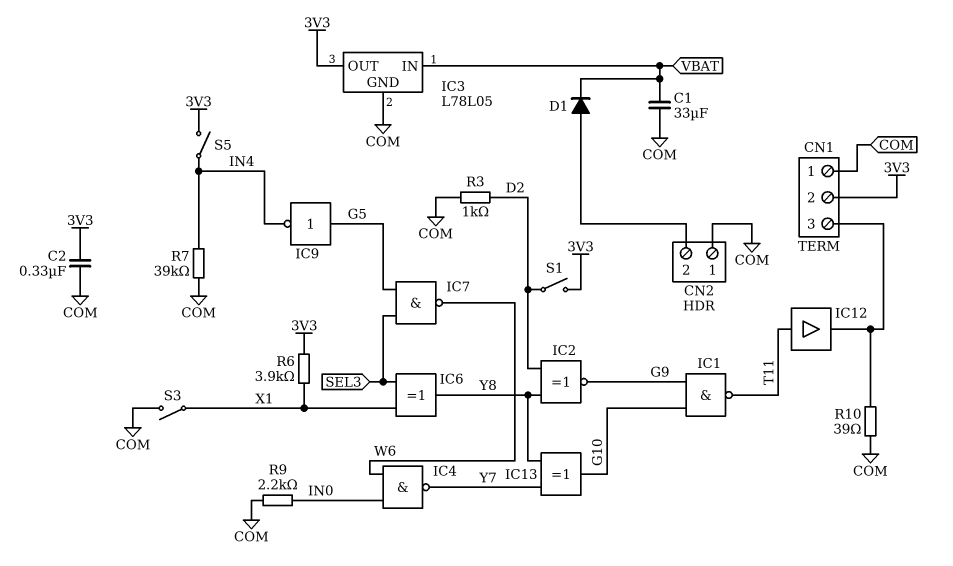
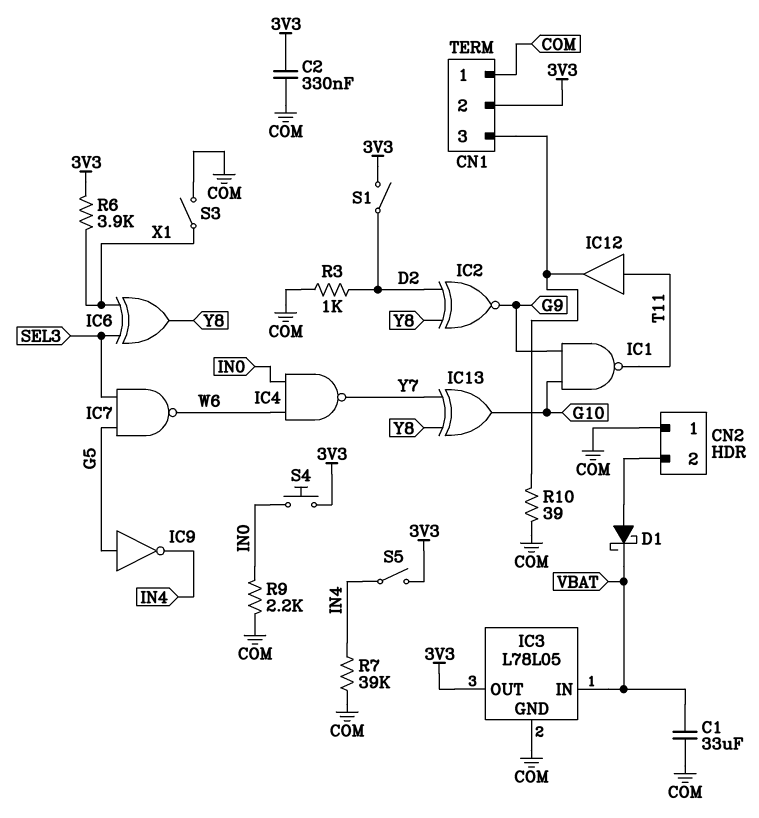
D1: diode (A CN2/2, K VBAT) -> schottky (A CN2/2, K VBAT)
S4: none -> button (3V3, IN0)

